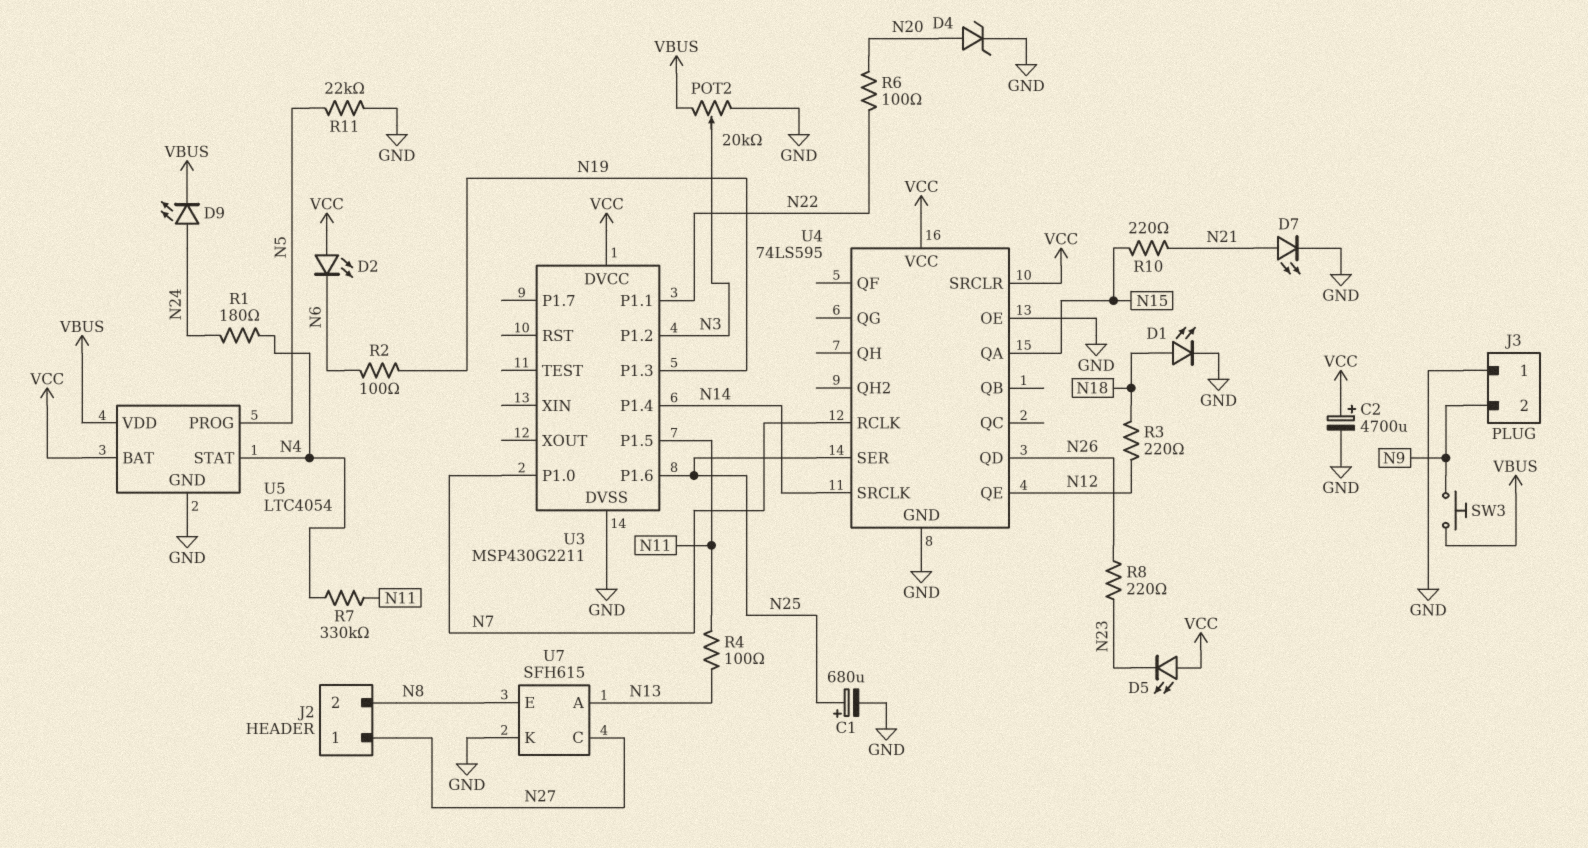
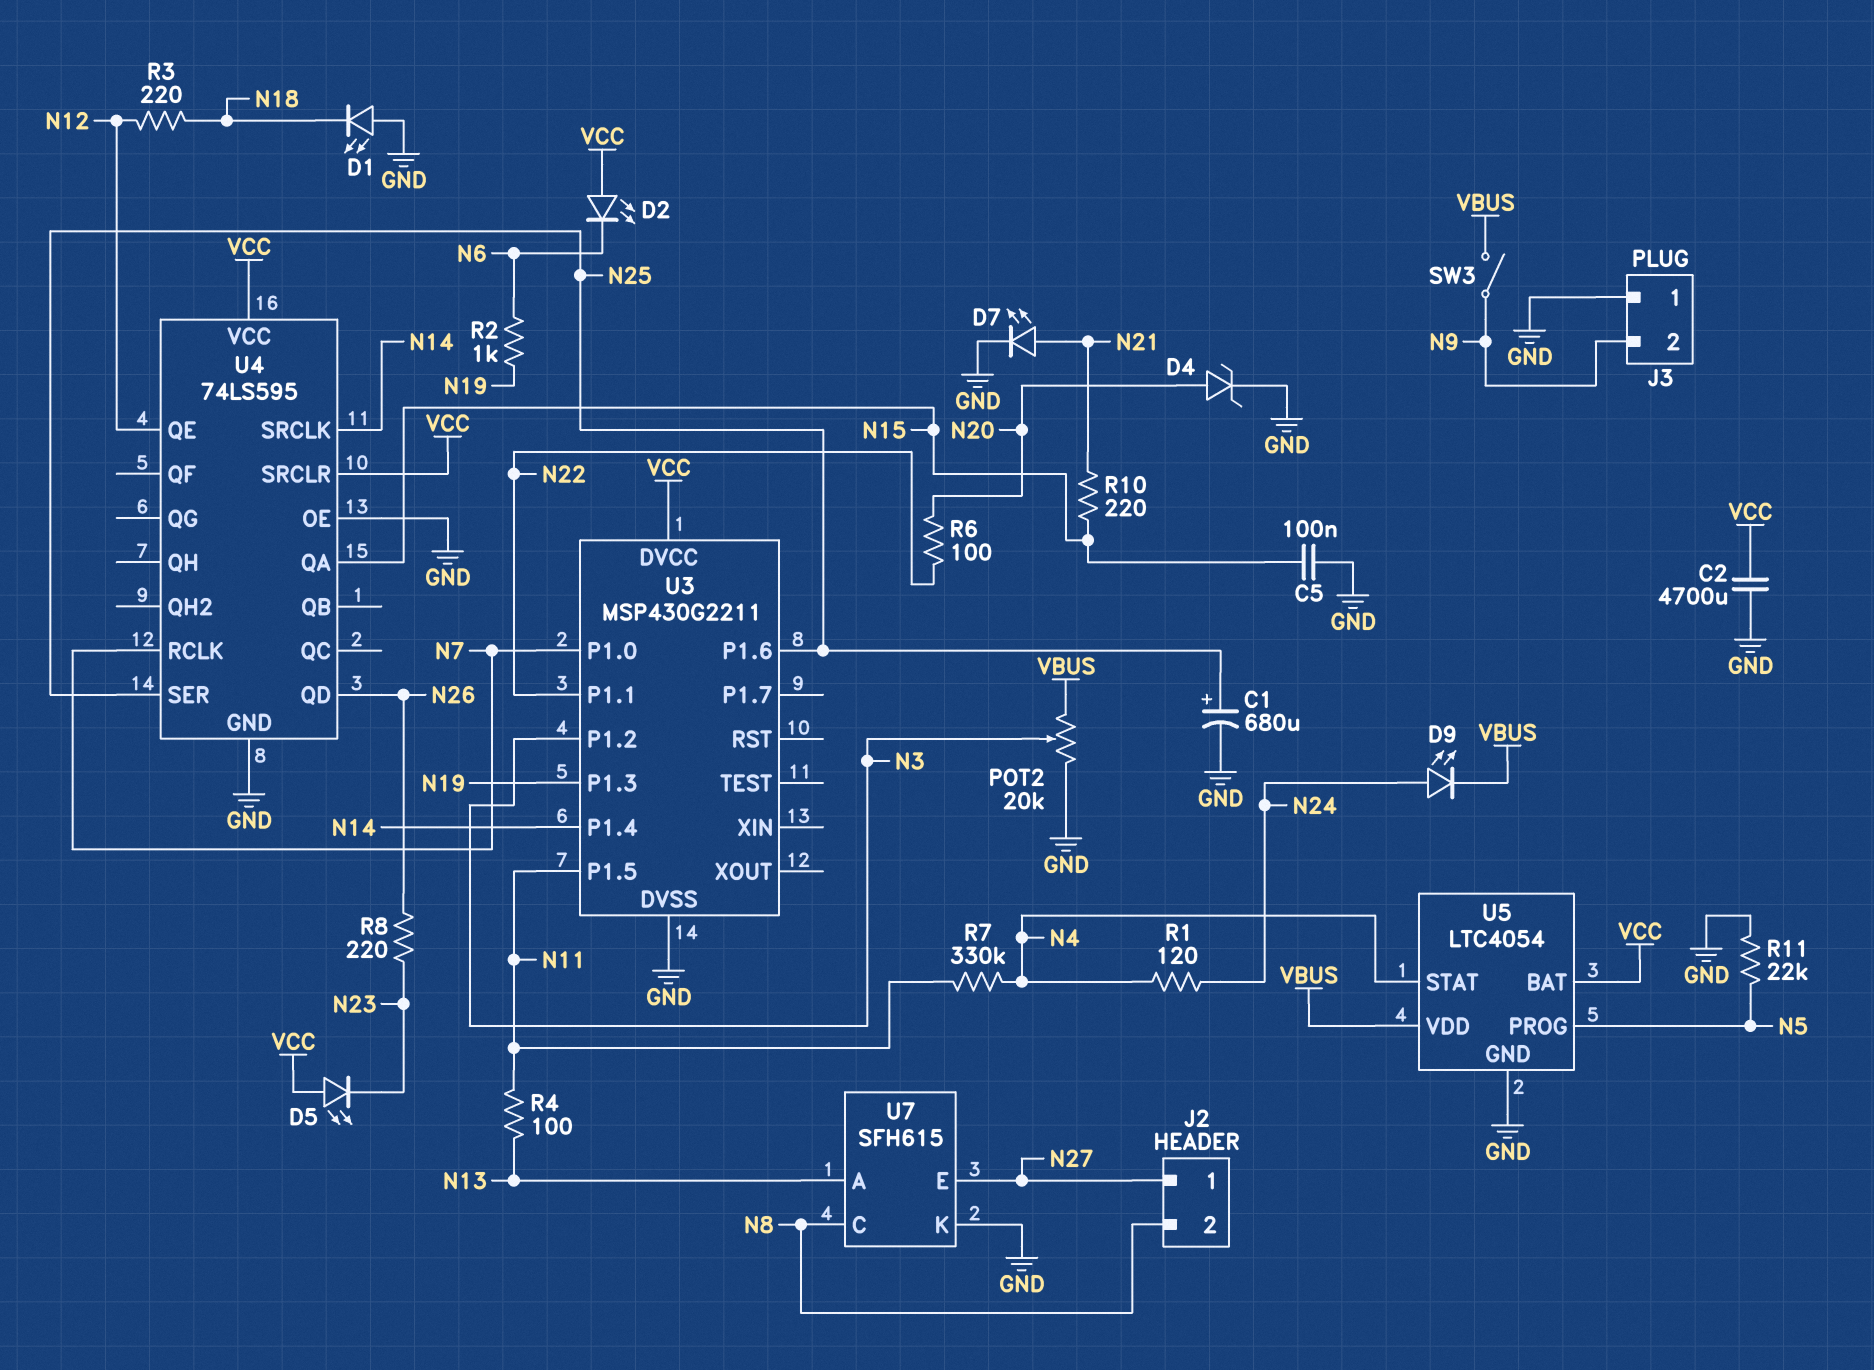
C2: 4700uF (plus VCC, minus GND) -> 4700uF (GND, VCC)
C5: none -> 100nF (GND, N15)
D1: LED (A N18, K GND) -> LED (A GND, K N18)
R1: 180 (N4, N24) -> 120 (N4, N24)
R2: 100 (N6, N19) -> 1k (N6, N19)
SW3: button (N9, VBUS) -> switch (N9, VBUS)
U7 pin C: N27 -> N8
U7 pin E: N8 -> N27

